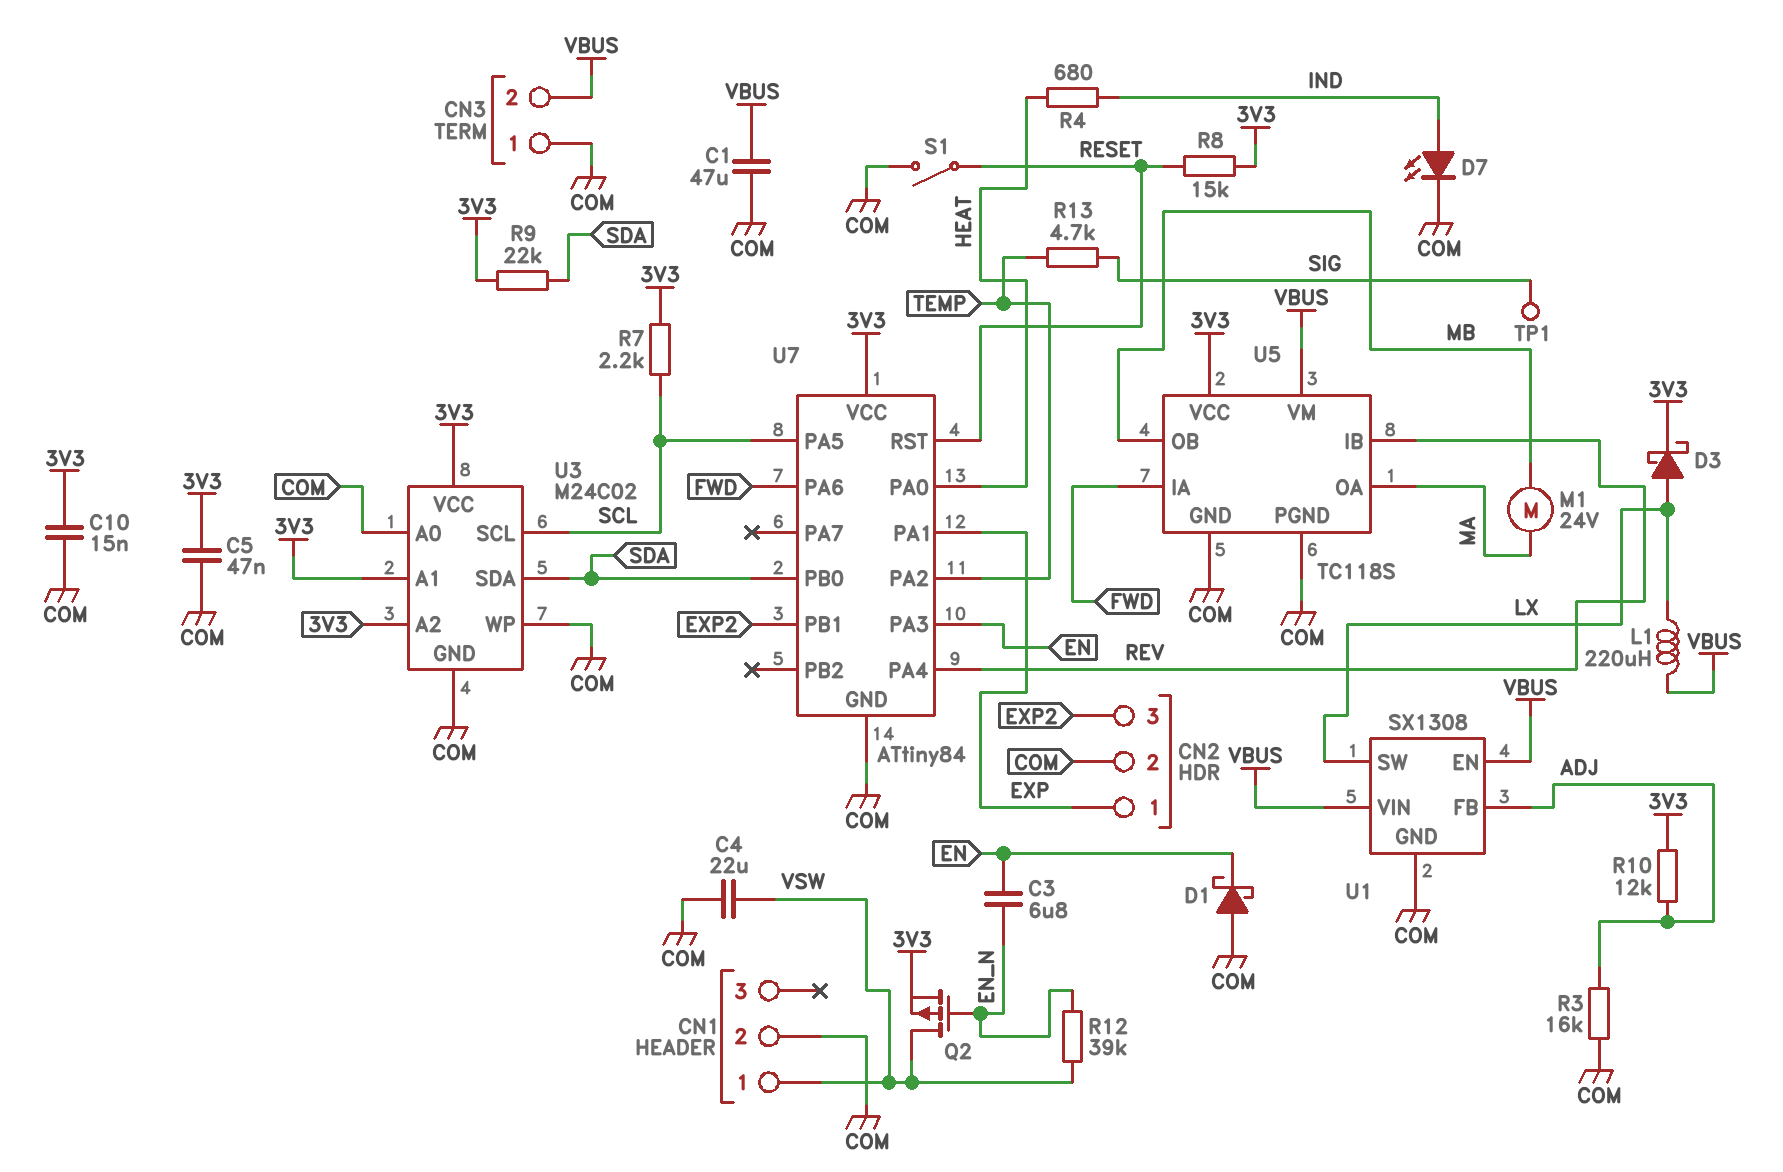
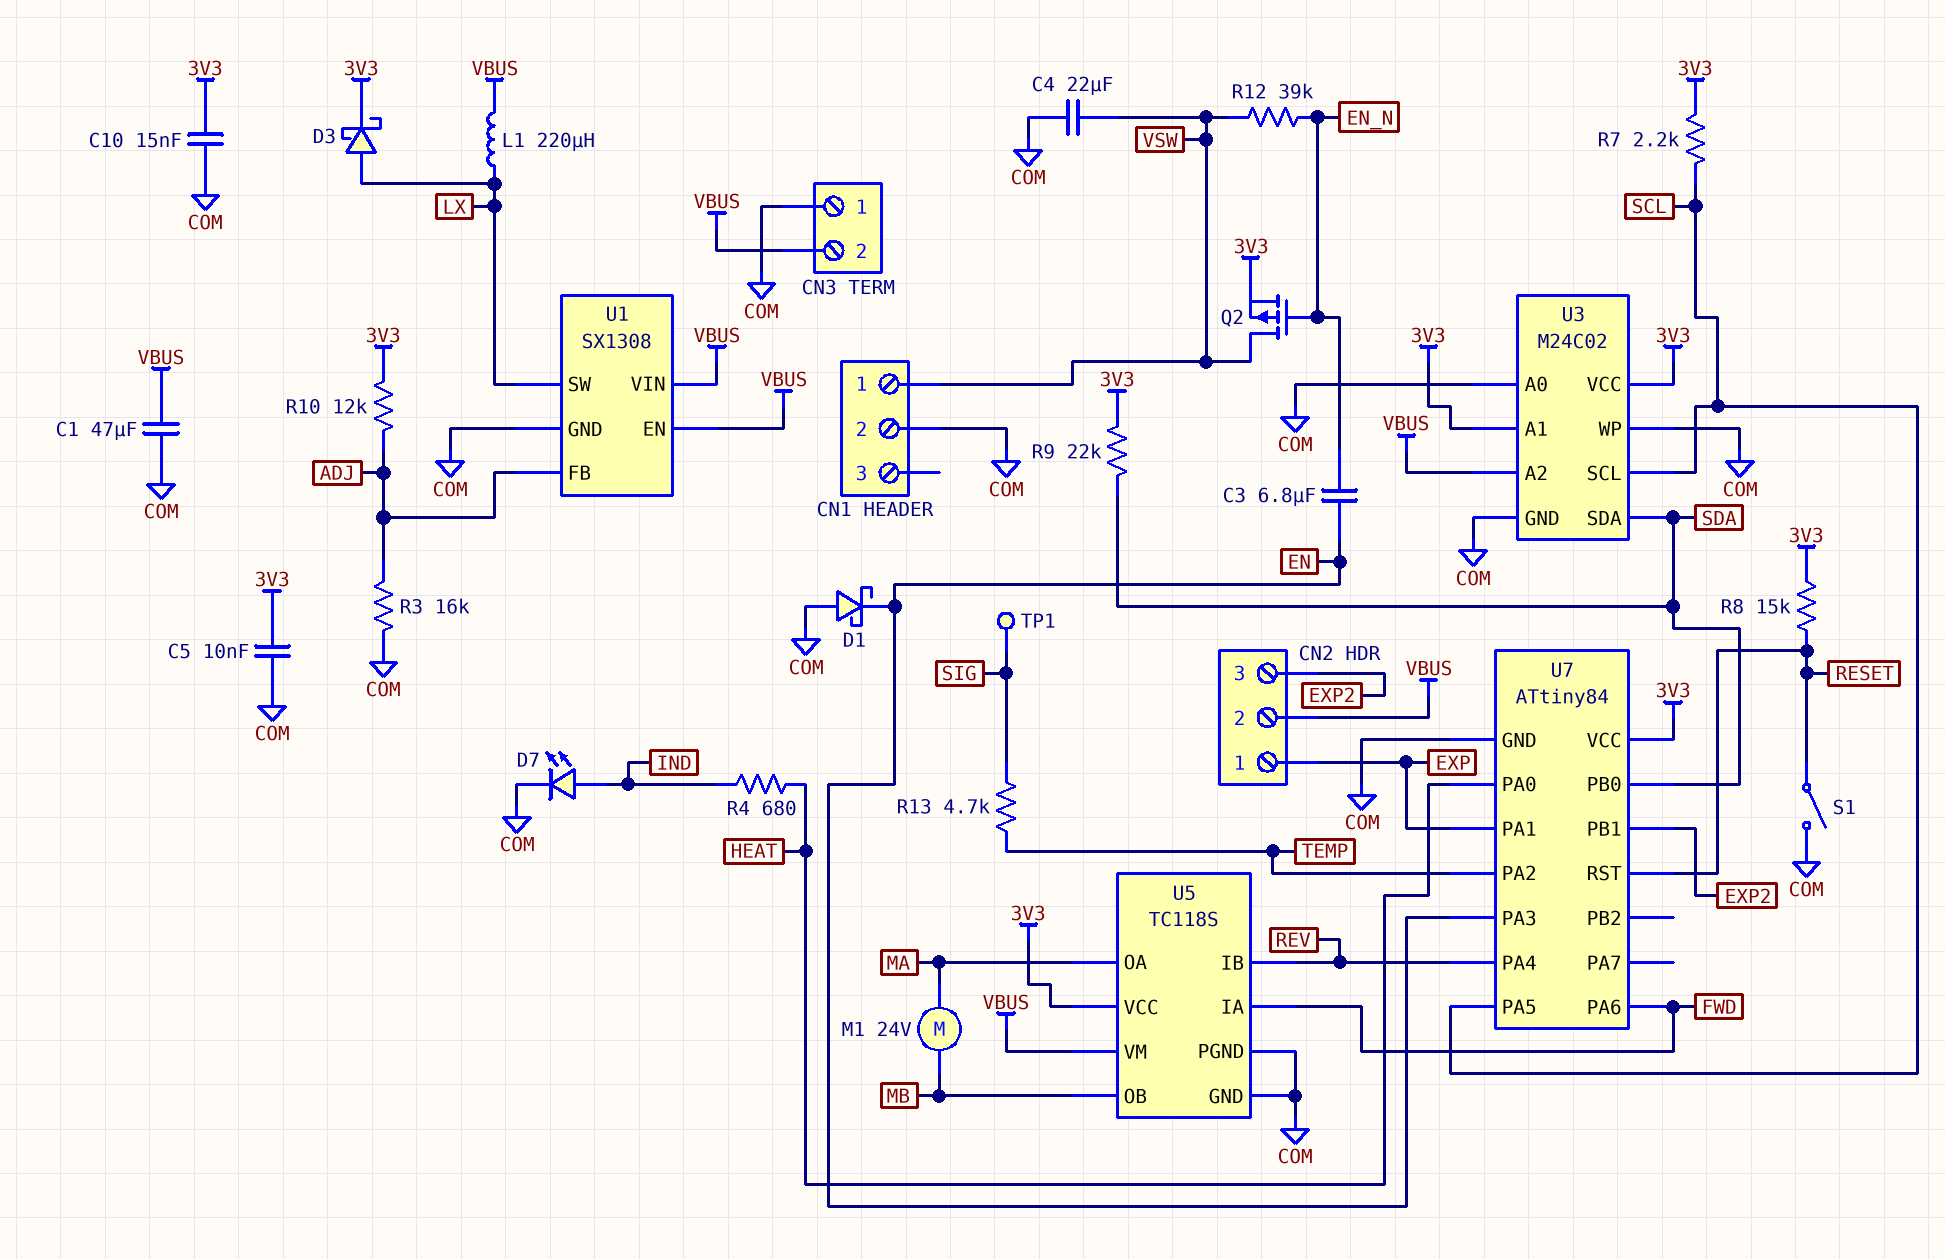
C5: 47nF (3V3, COM) -> 10nF (3V3, COM)
CN2 pin 2: COM -> VBUS
U3 pin A2: 3V3 -> VBUS

